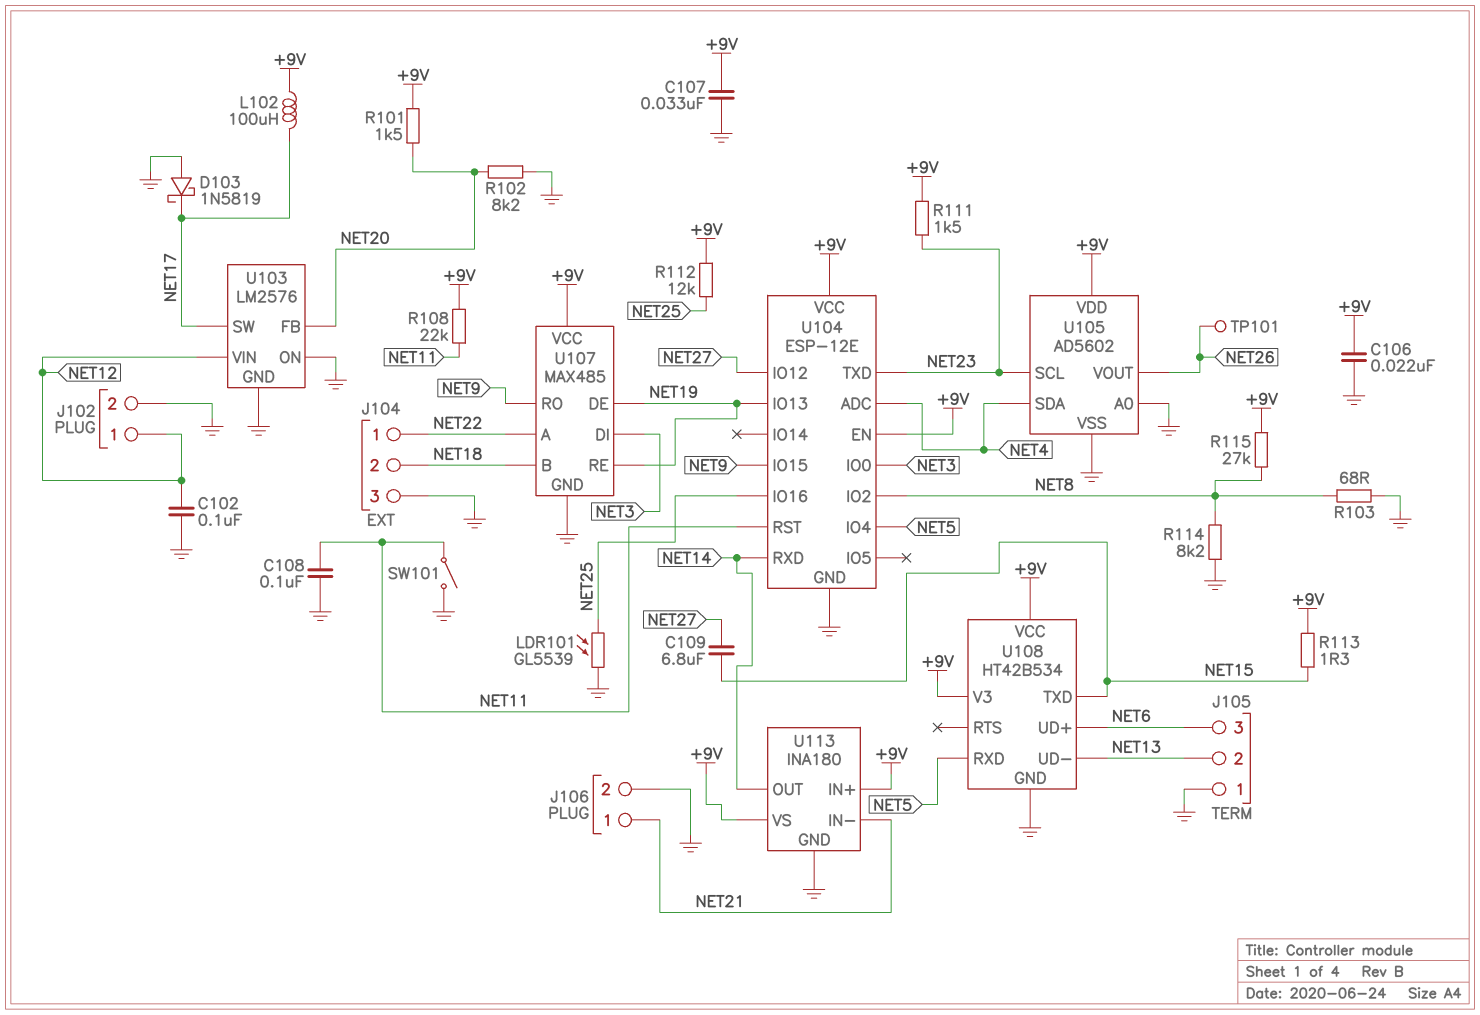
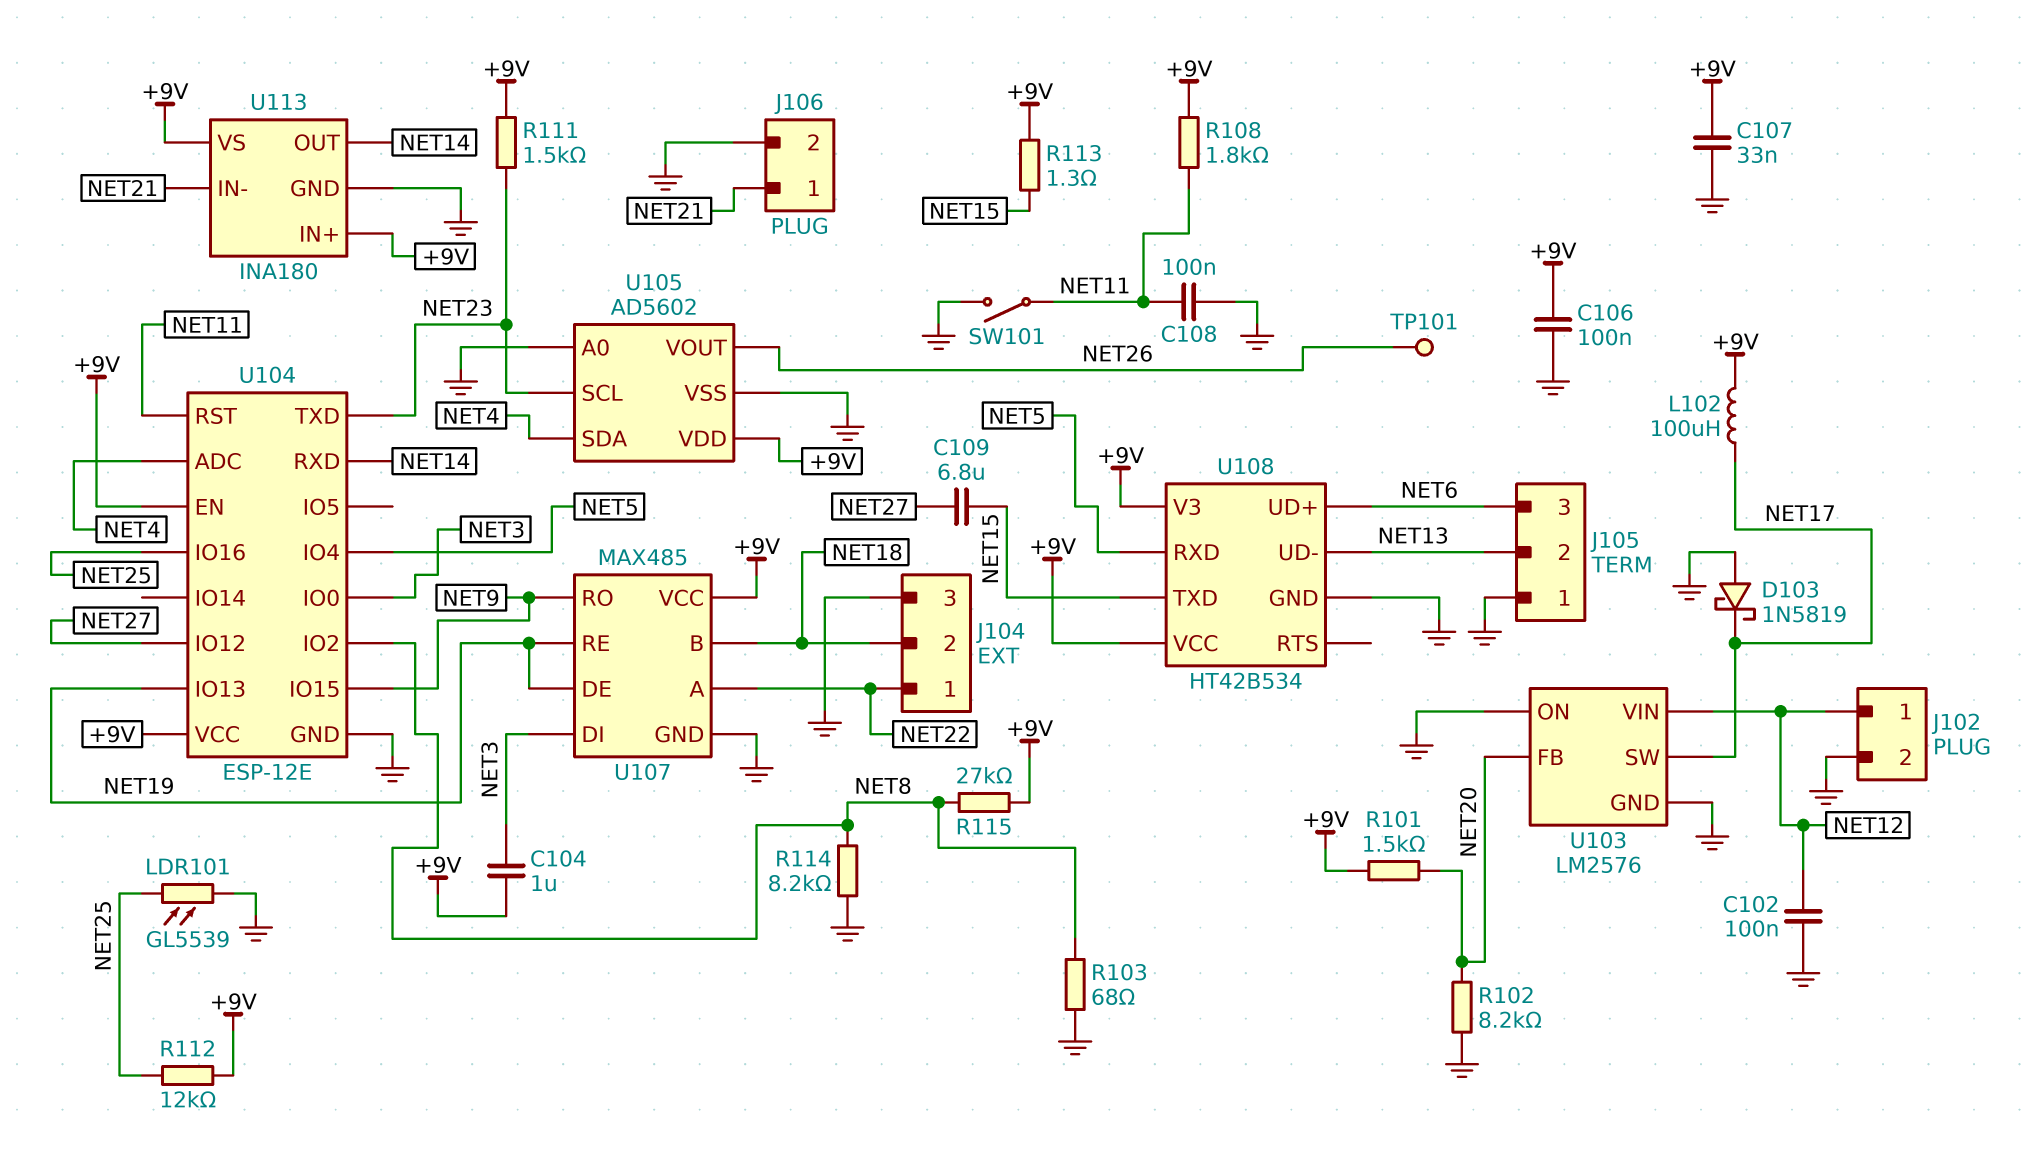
C104: none -> 1uF (+9V, NET3)
C106: 22nF (+9V, GND) -> 100nF (+9V, GND)
R108: 22k (+9V, NET11) -> 1.8k (+9V, NET11)

